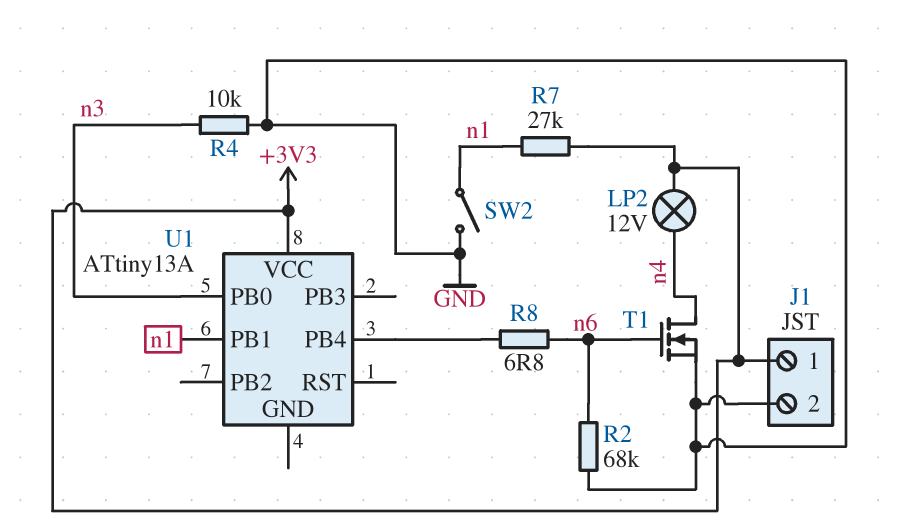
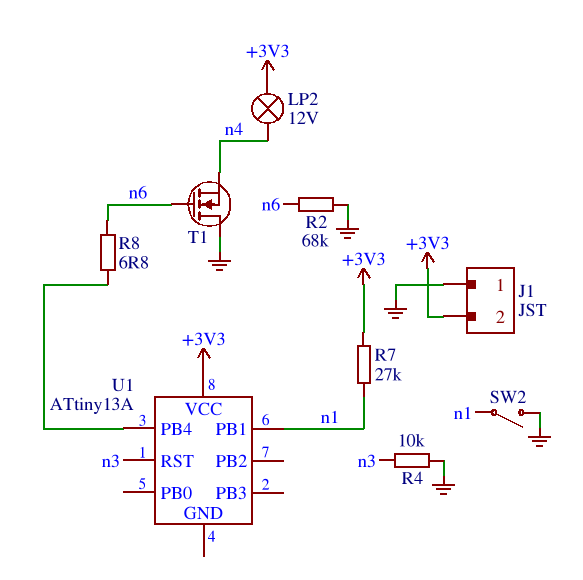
J1 pin 1: +3V3 -> GND
J1 pin 2: GND -> +3V3
T1: NMOS (G n6, D n4, S GND) -> NMOS (G n6, D GND, S n4)
U1 pin PB0: n3 -> none
U1 pin RST: none -> n3

